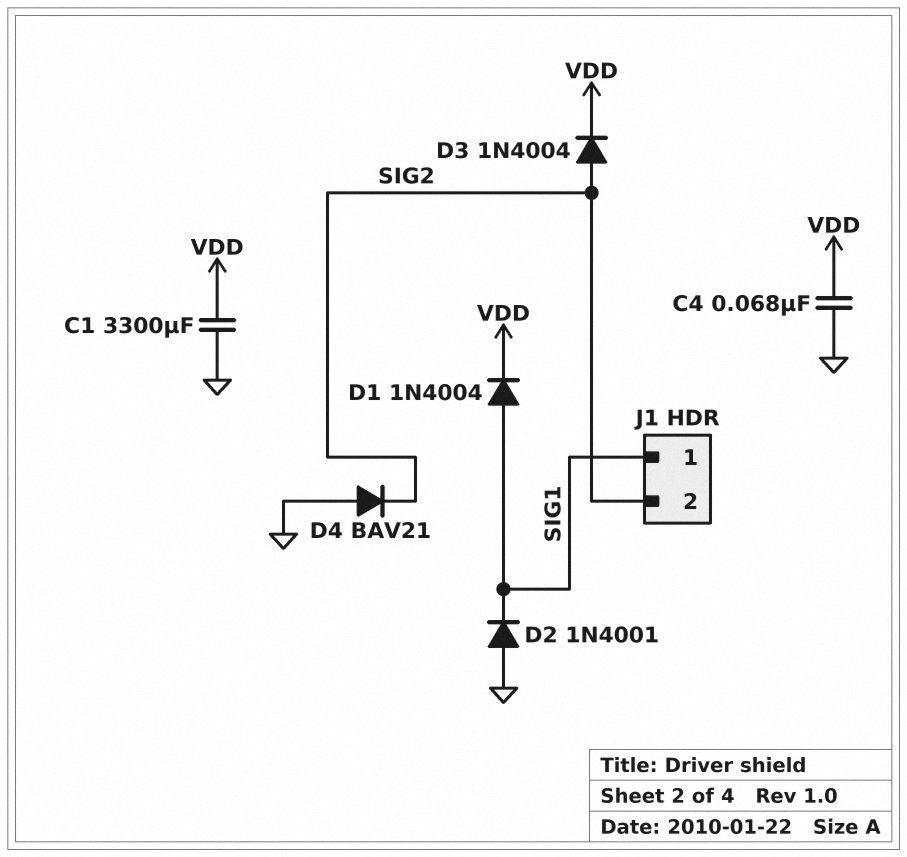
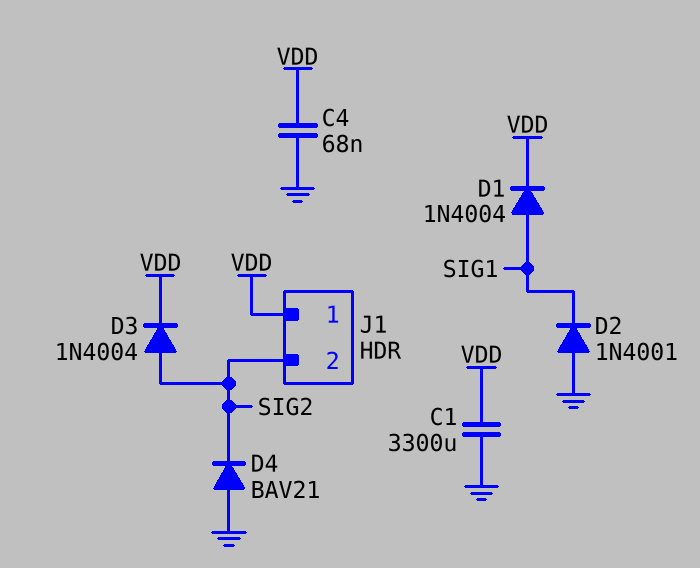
J1 pin 1: SIG1 -> VDD

